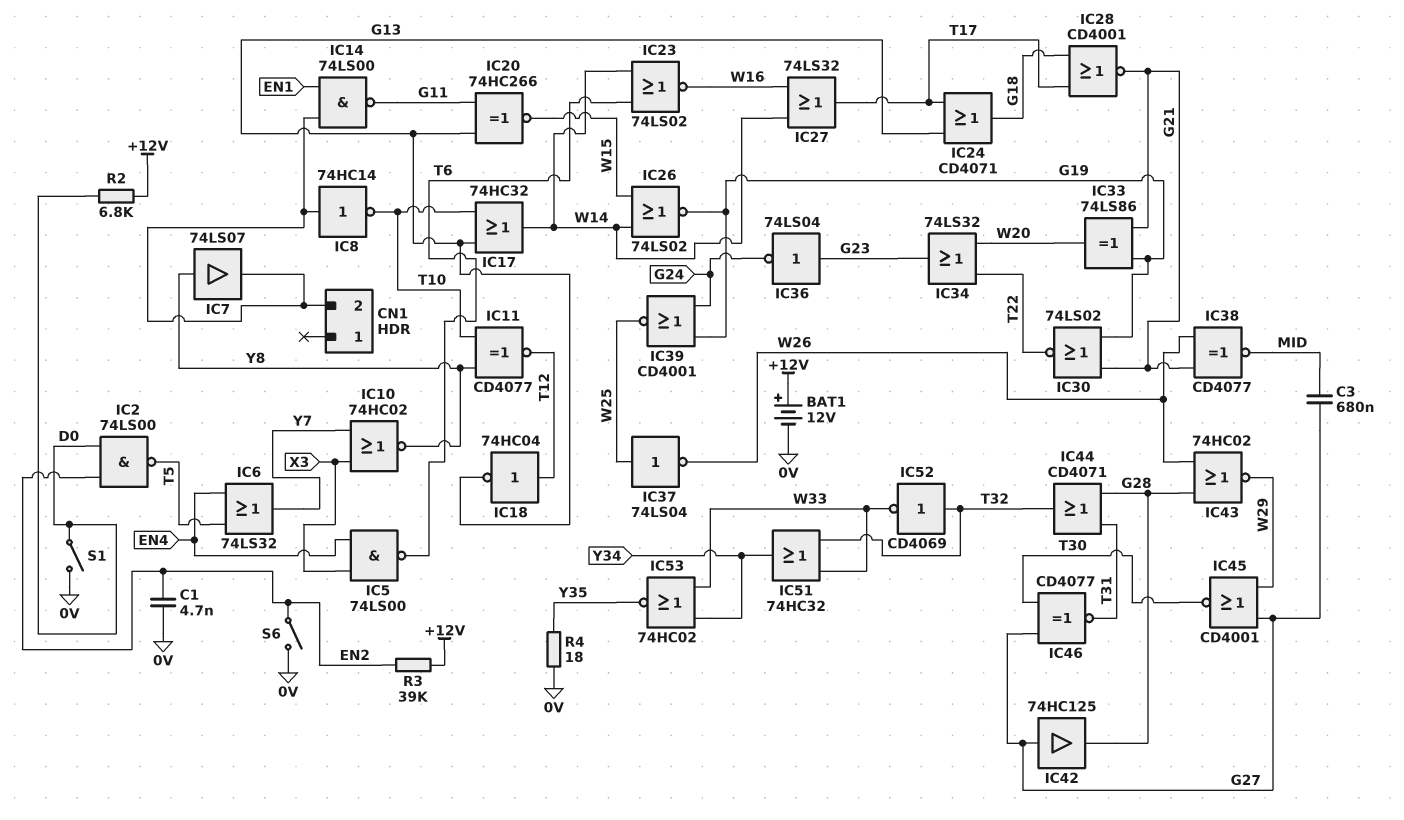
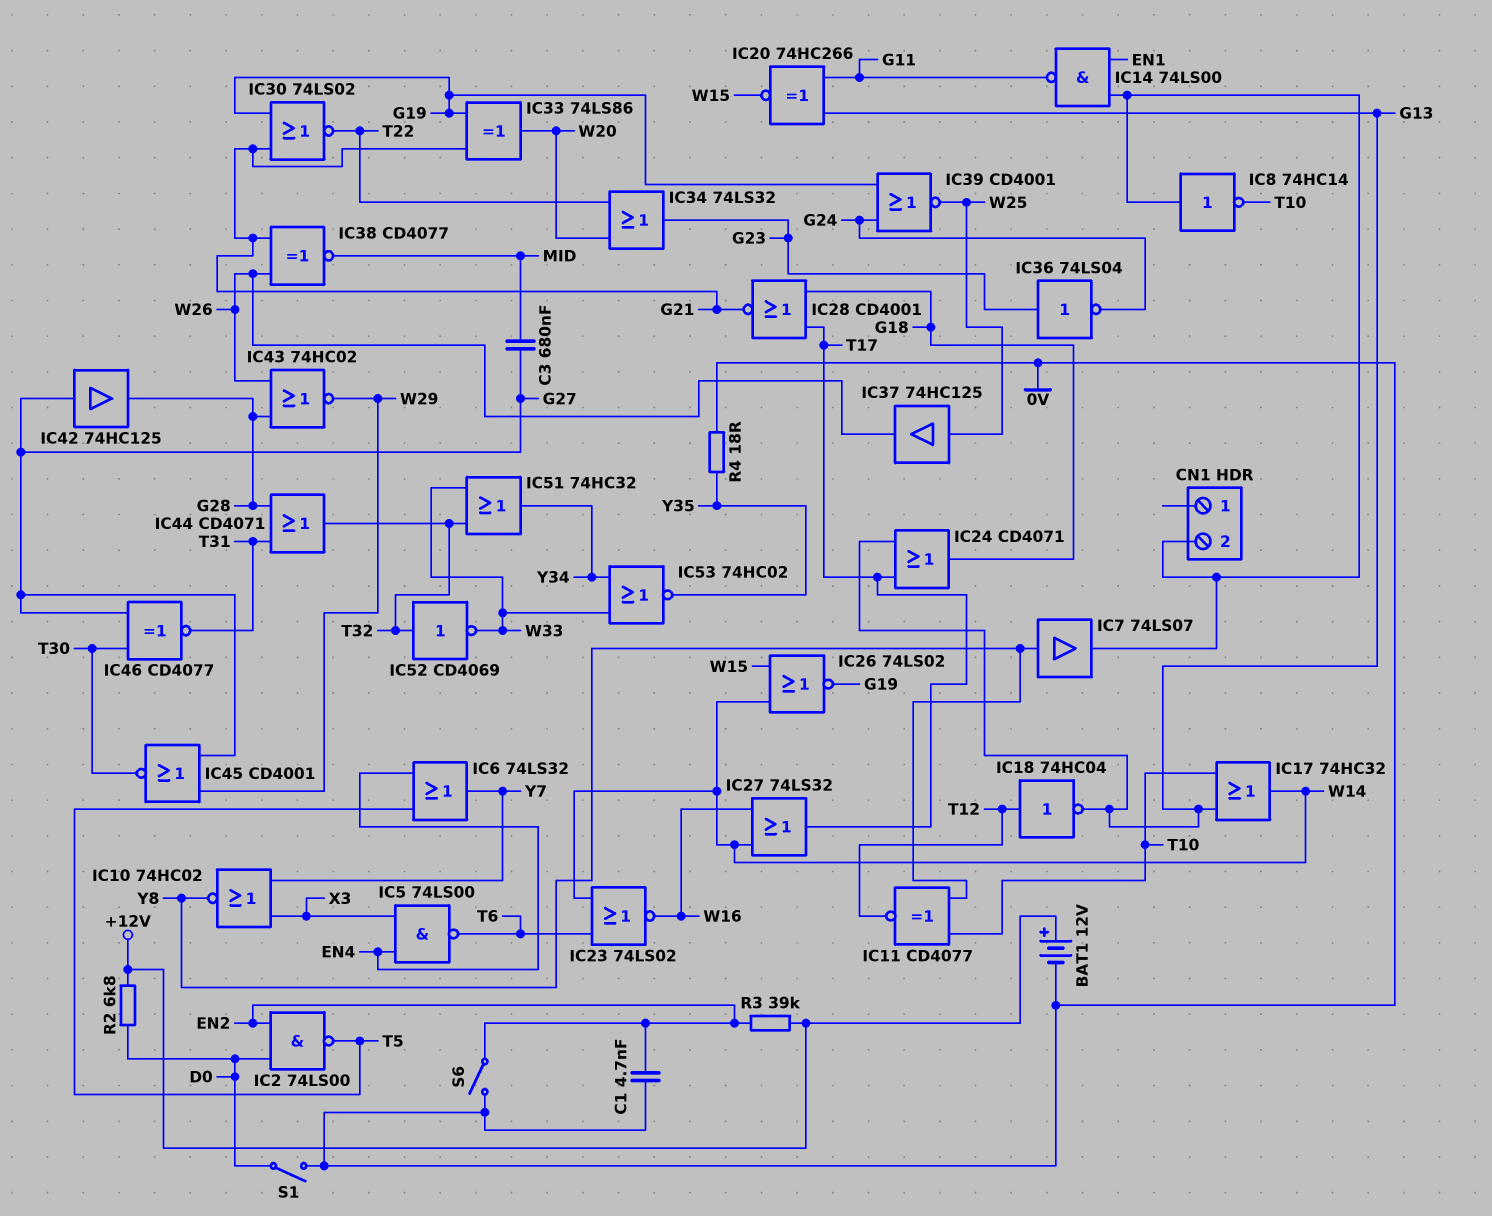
IC37: NOT 74LS04 (in W25, out W26) -> buffer 74HC125 (in W25, out W26)

